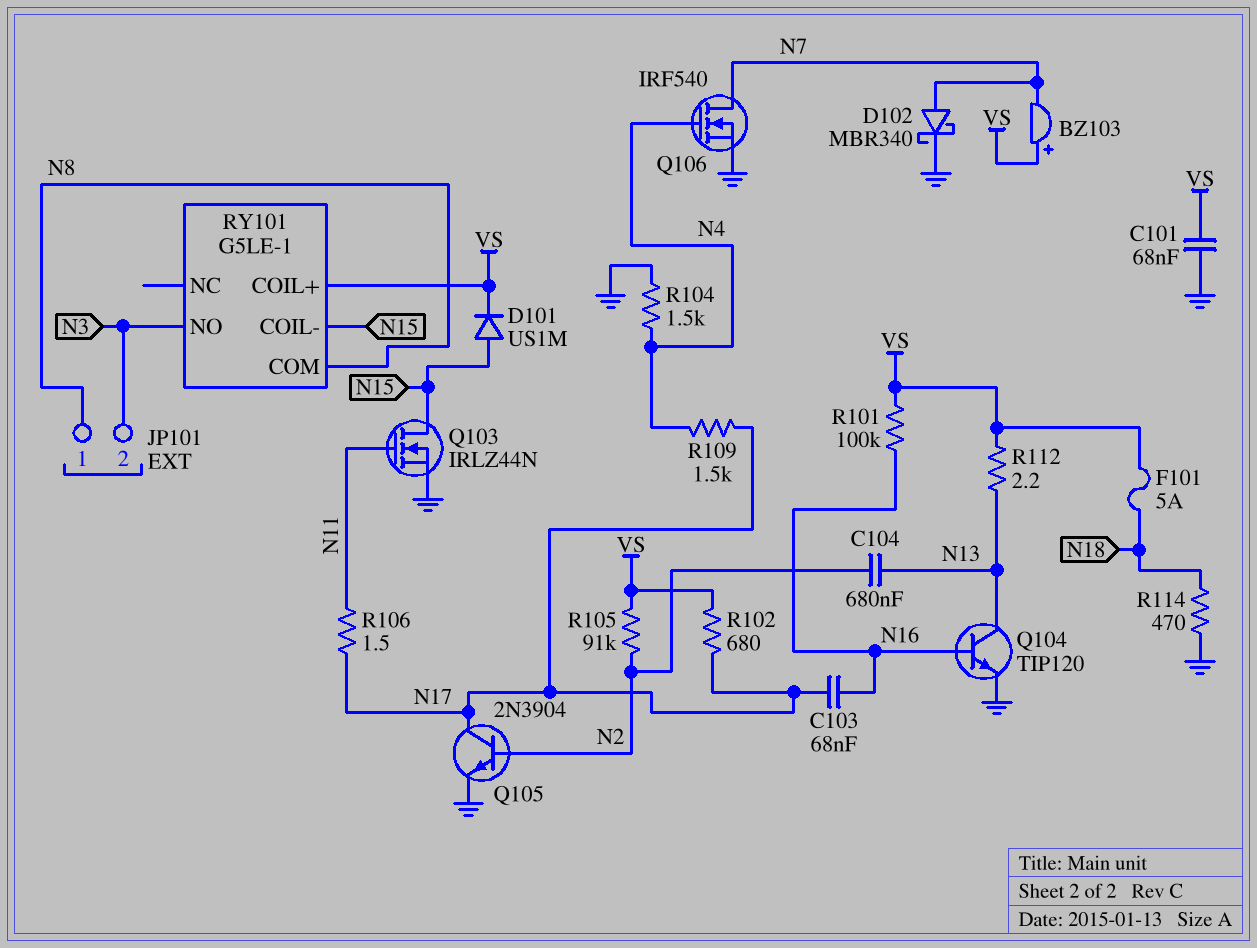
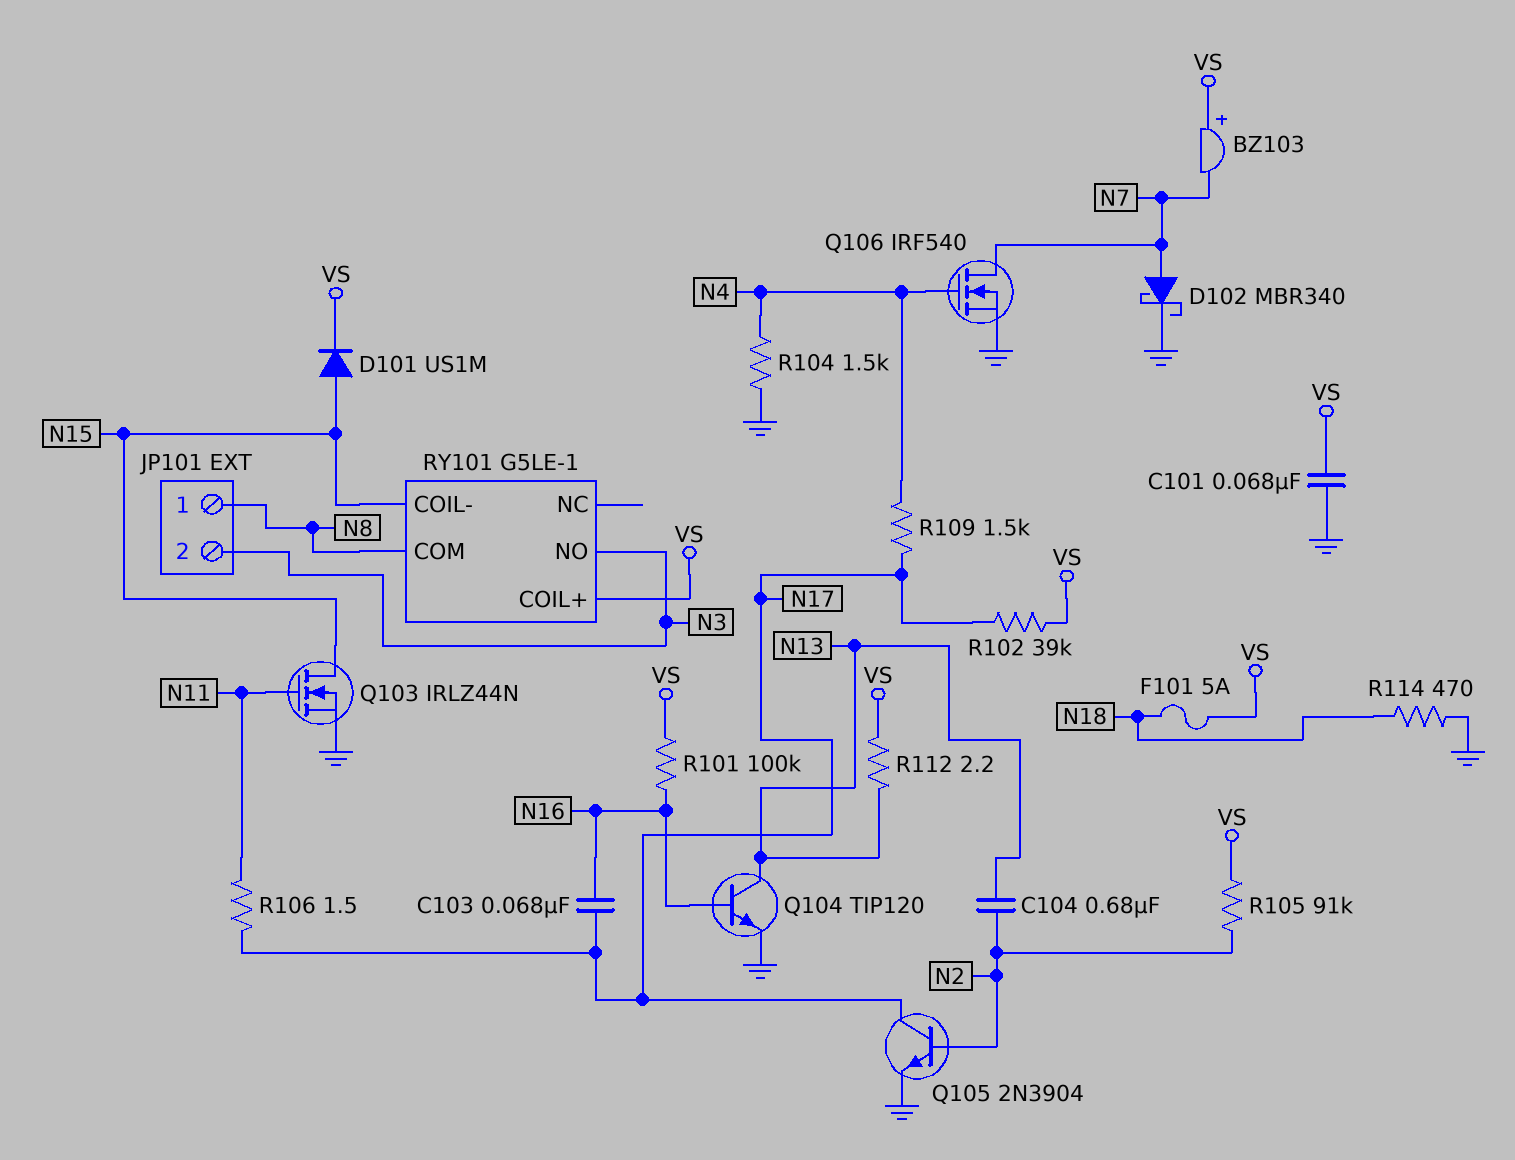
R102: 680 (N17, VS) -> 39k (N17, VS)

